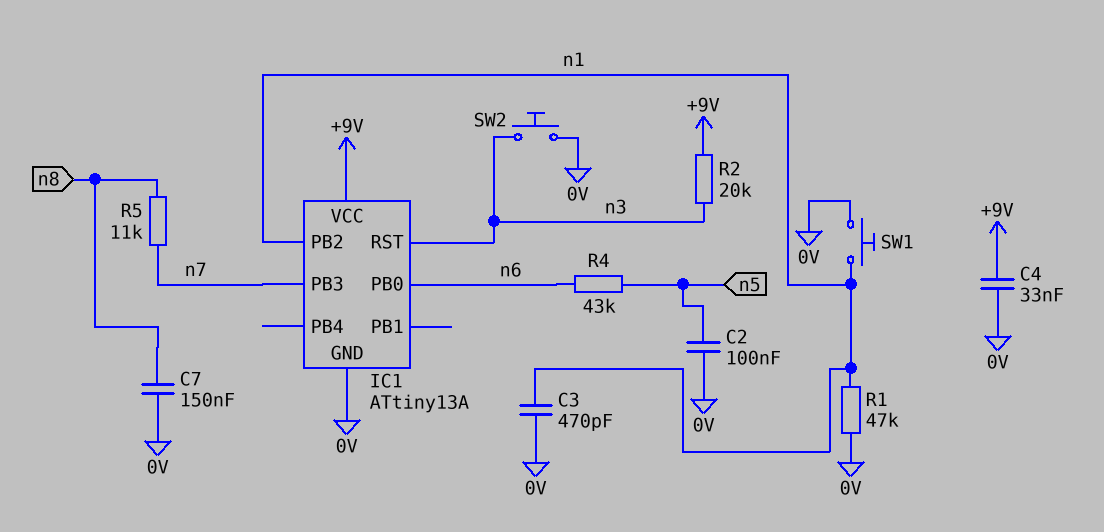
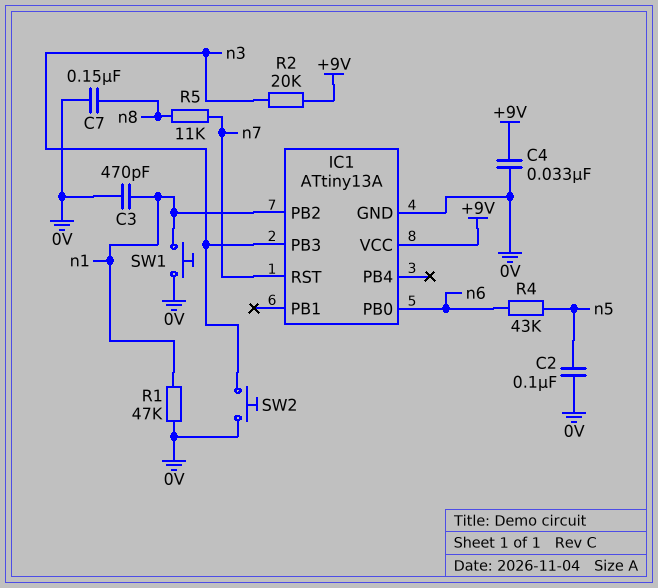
IC1 pin PB3: n7 -> n3
IC1 pin RST: n3 -> n7

